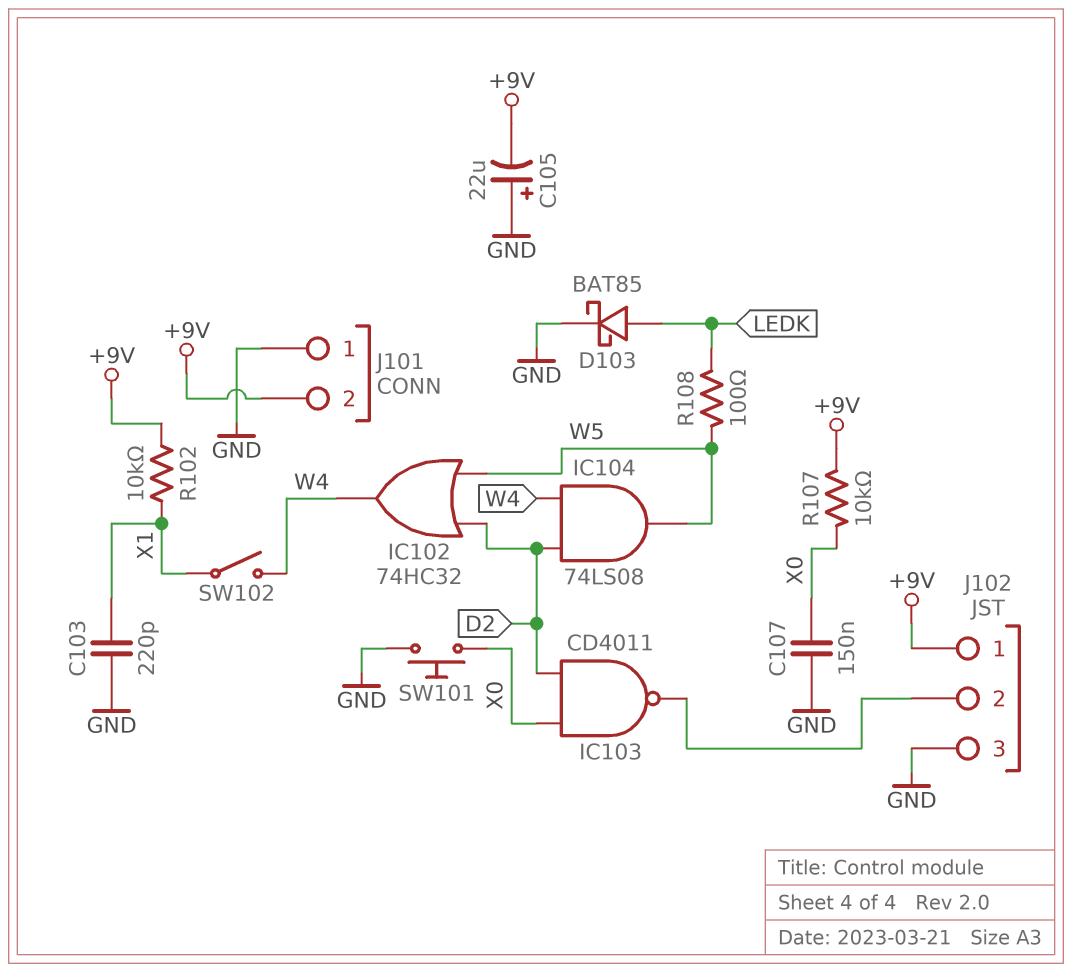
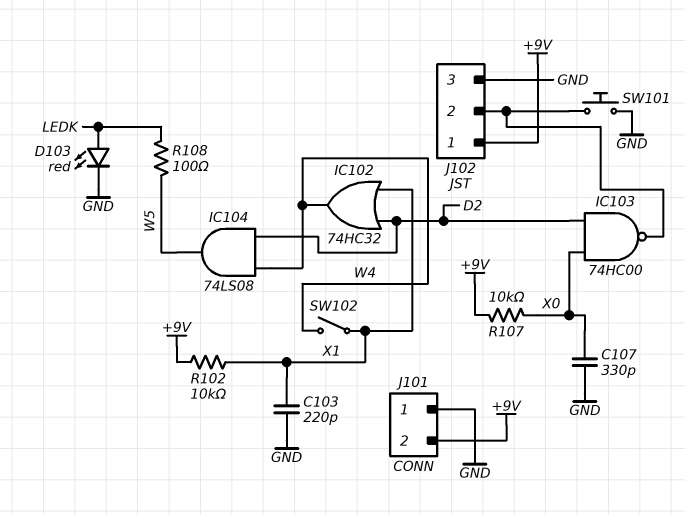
C105: 22uF (plus GND, minus +9V) -> none
C107: 150nF (GND, X0) -> 330pF (GND, X0)
D103: schottky BAT85 (A LEDK, K GND) -> LED red (A LEDK, K GND)
IC102: OR 74HC32 (in D2, in W5, out W4) -> OR 74HC32 (in D2, in X1, out W4)
IC103: NAND CD4011 (in D2, in X0, out J102/2) -> NAND 74HC00 (in D2, in X0, out J102/2)
SW101: button (GND, X0) -> button (GND, J102/2)

